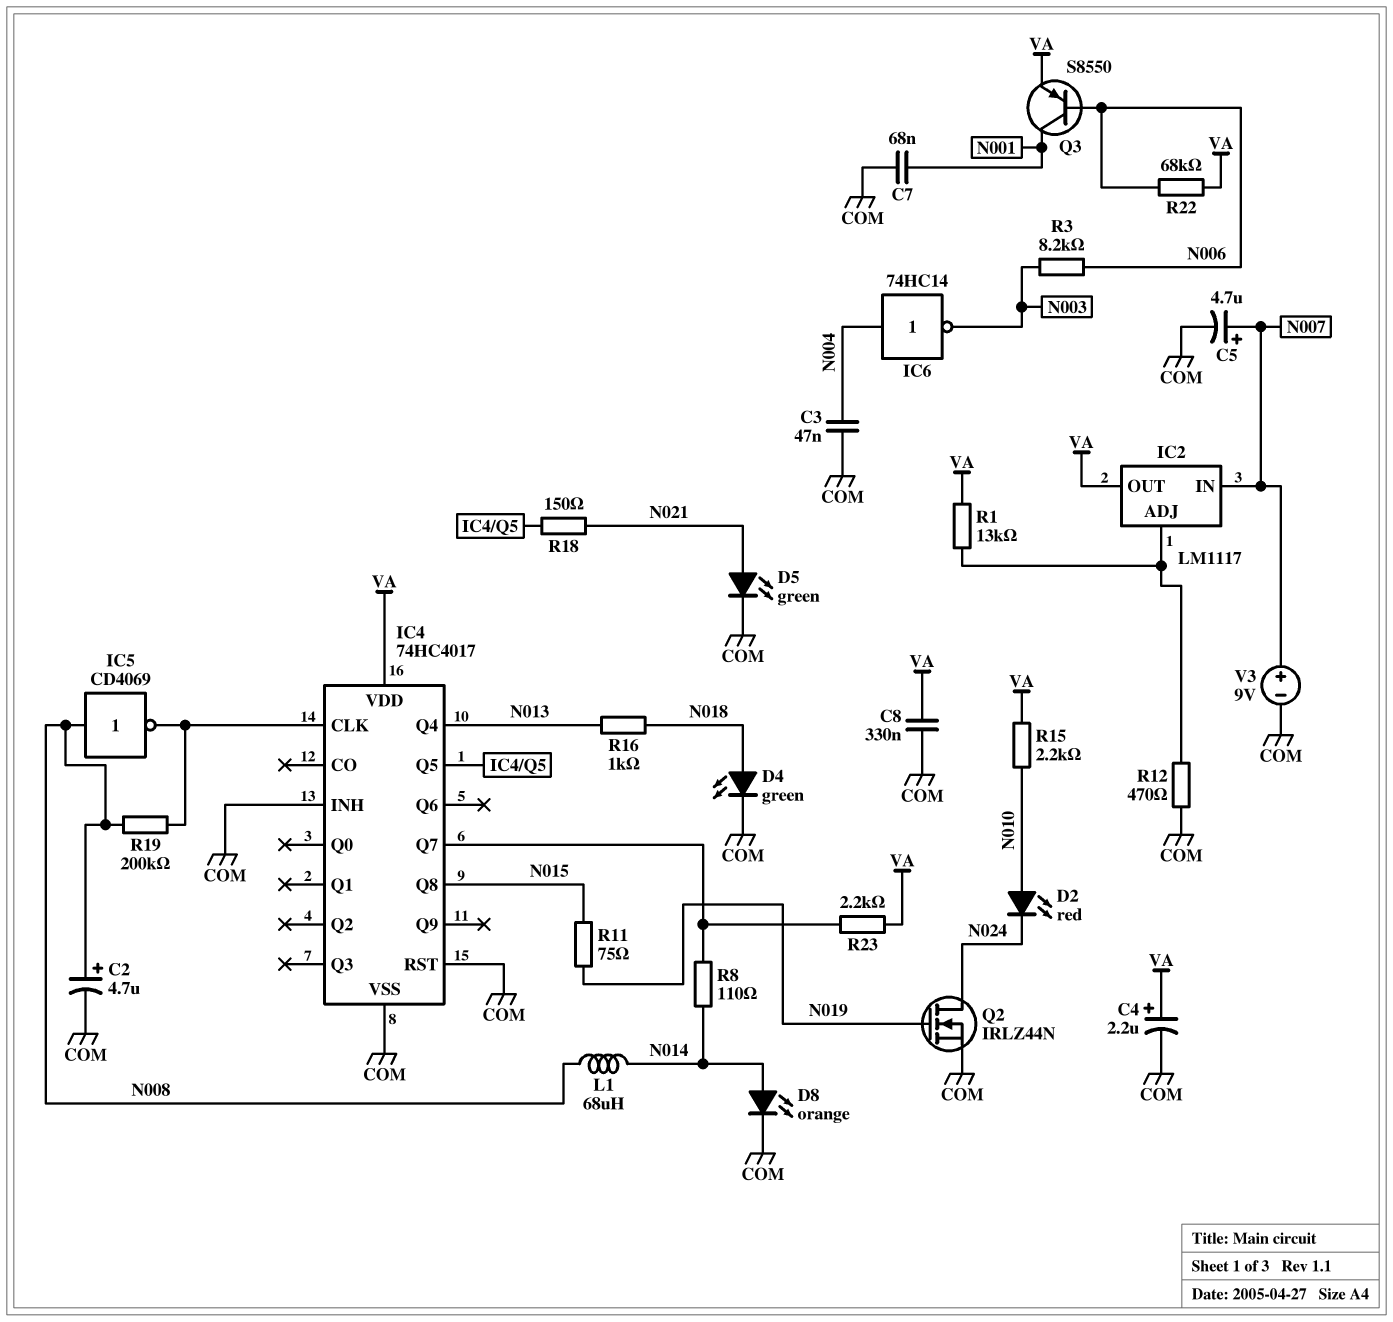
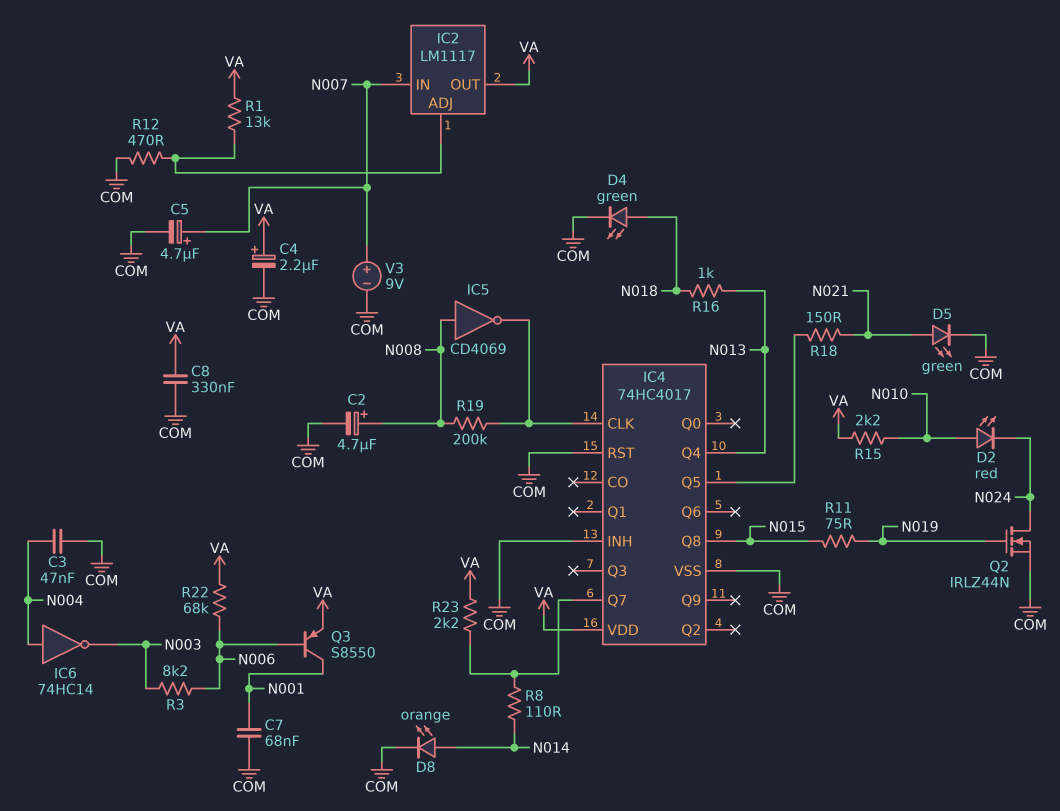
L1: 68uH (N008, N014) -> none

